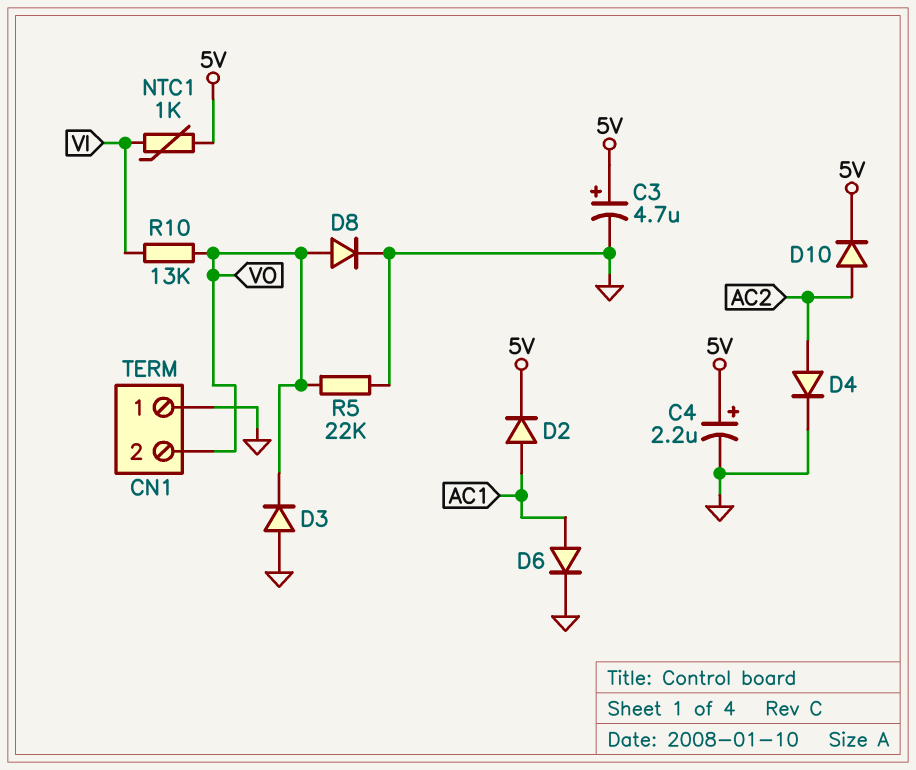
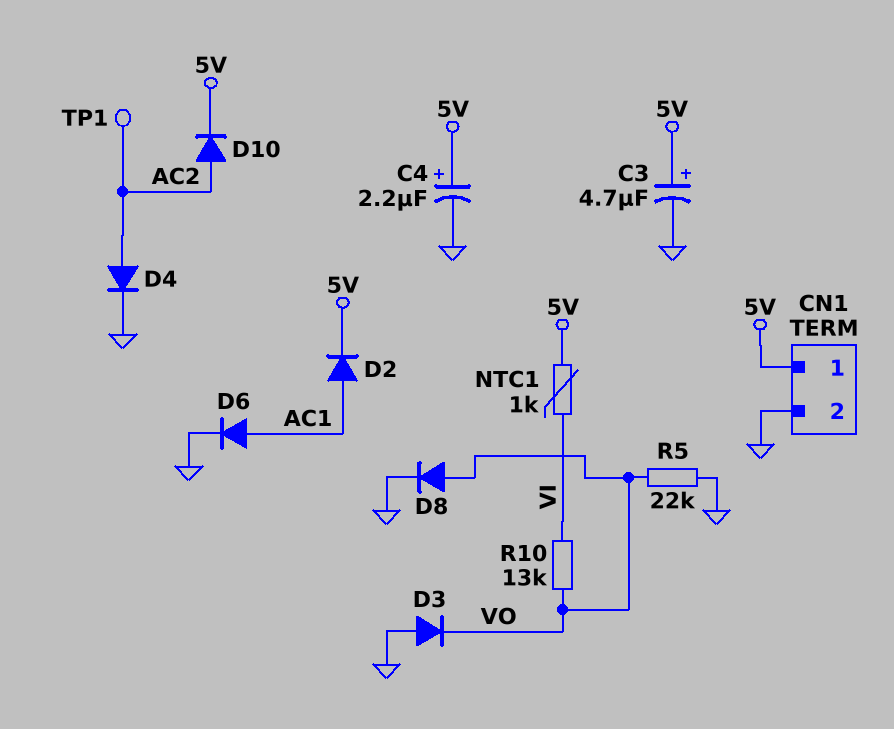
CN1 pin 1: GND -> 5V
CN1 pin 2: VO -> GND
TP1: none -> test point (AC2)

